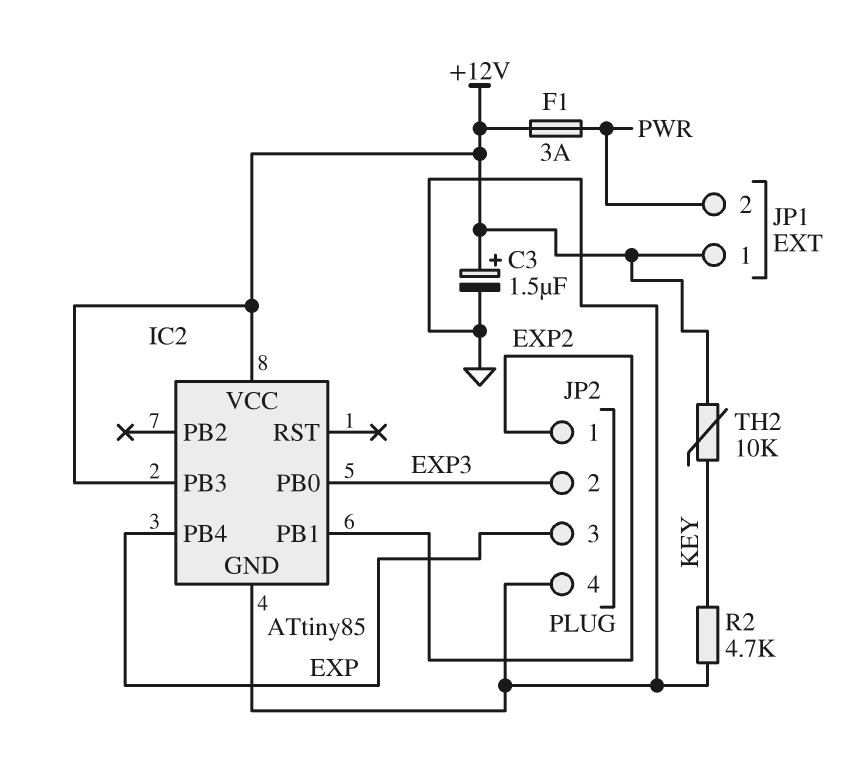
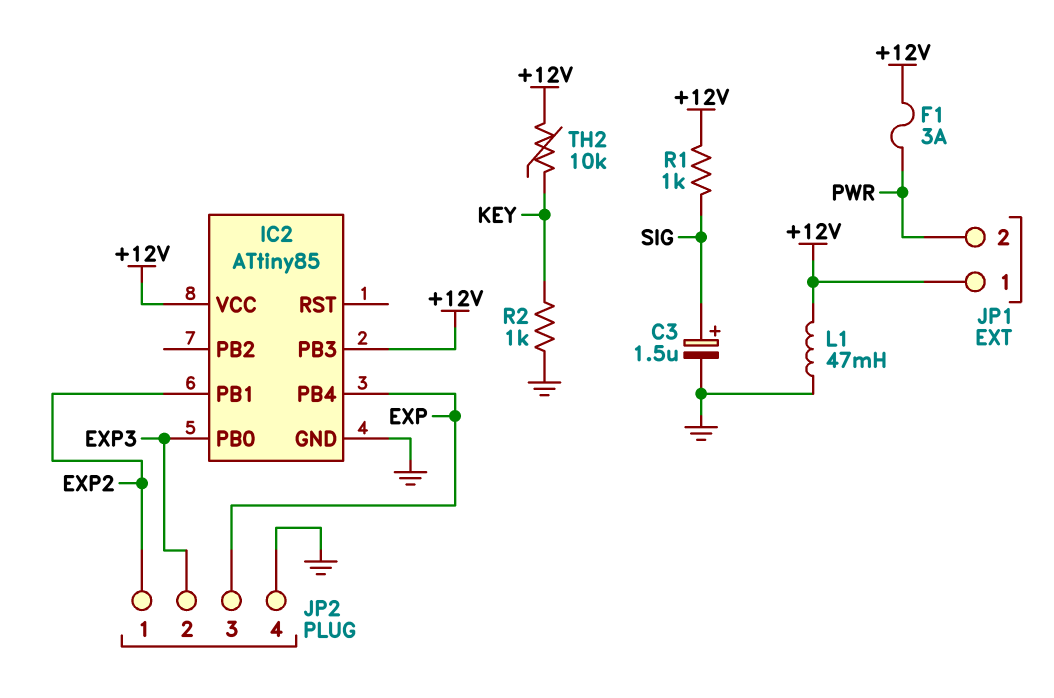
C3: 1.5uF (plus +12V, minus GND) -> 1.5uF (plus SIG, minus GND)
L1: none -> 47mH (+12V, GND)
R1: none -> 1k (+12V, SIG)
R2: 4.7k (GND, KEY) -> 1k (GND, KEY)

